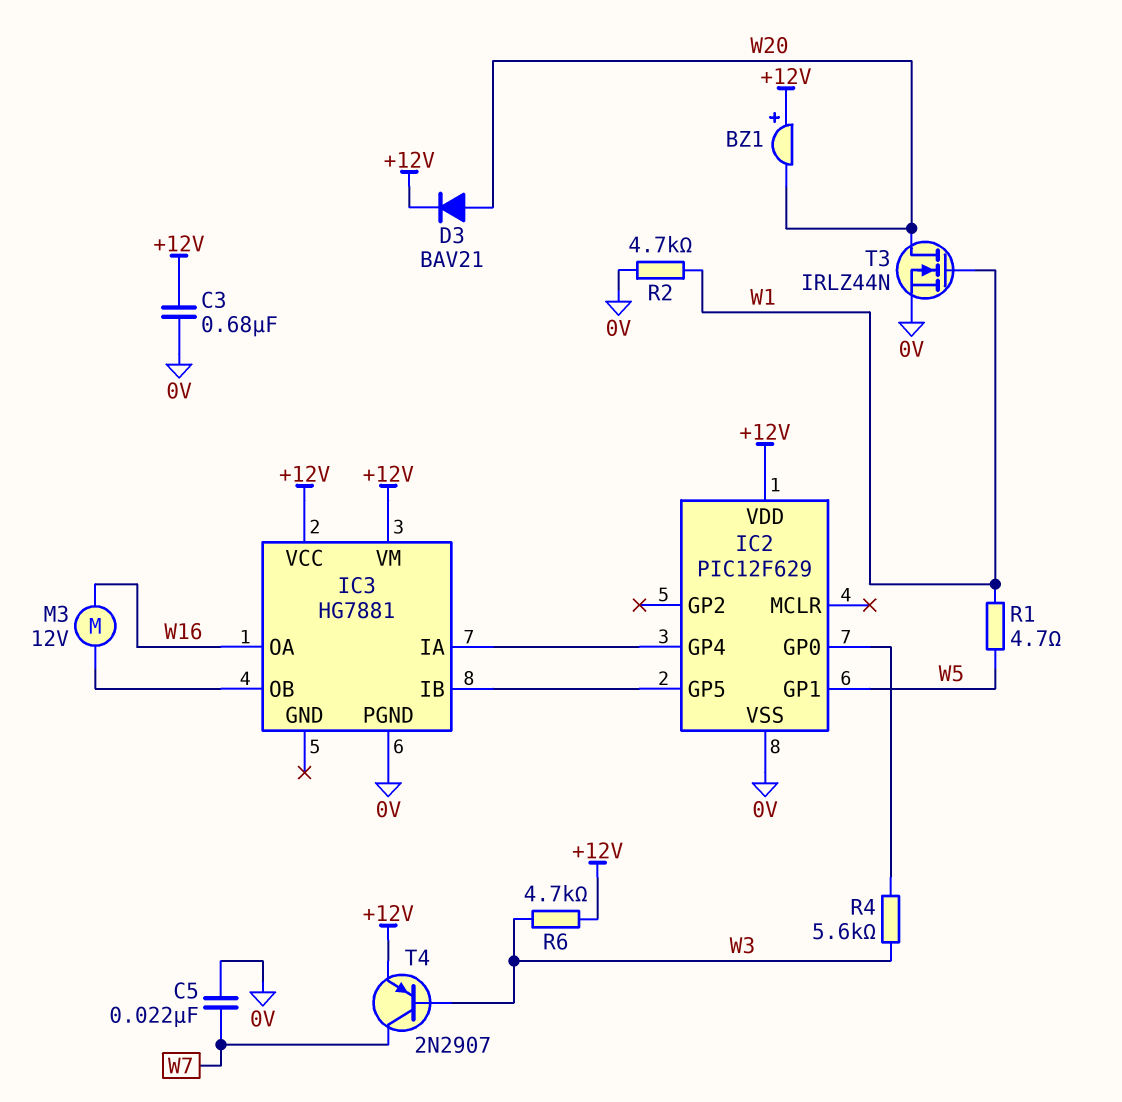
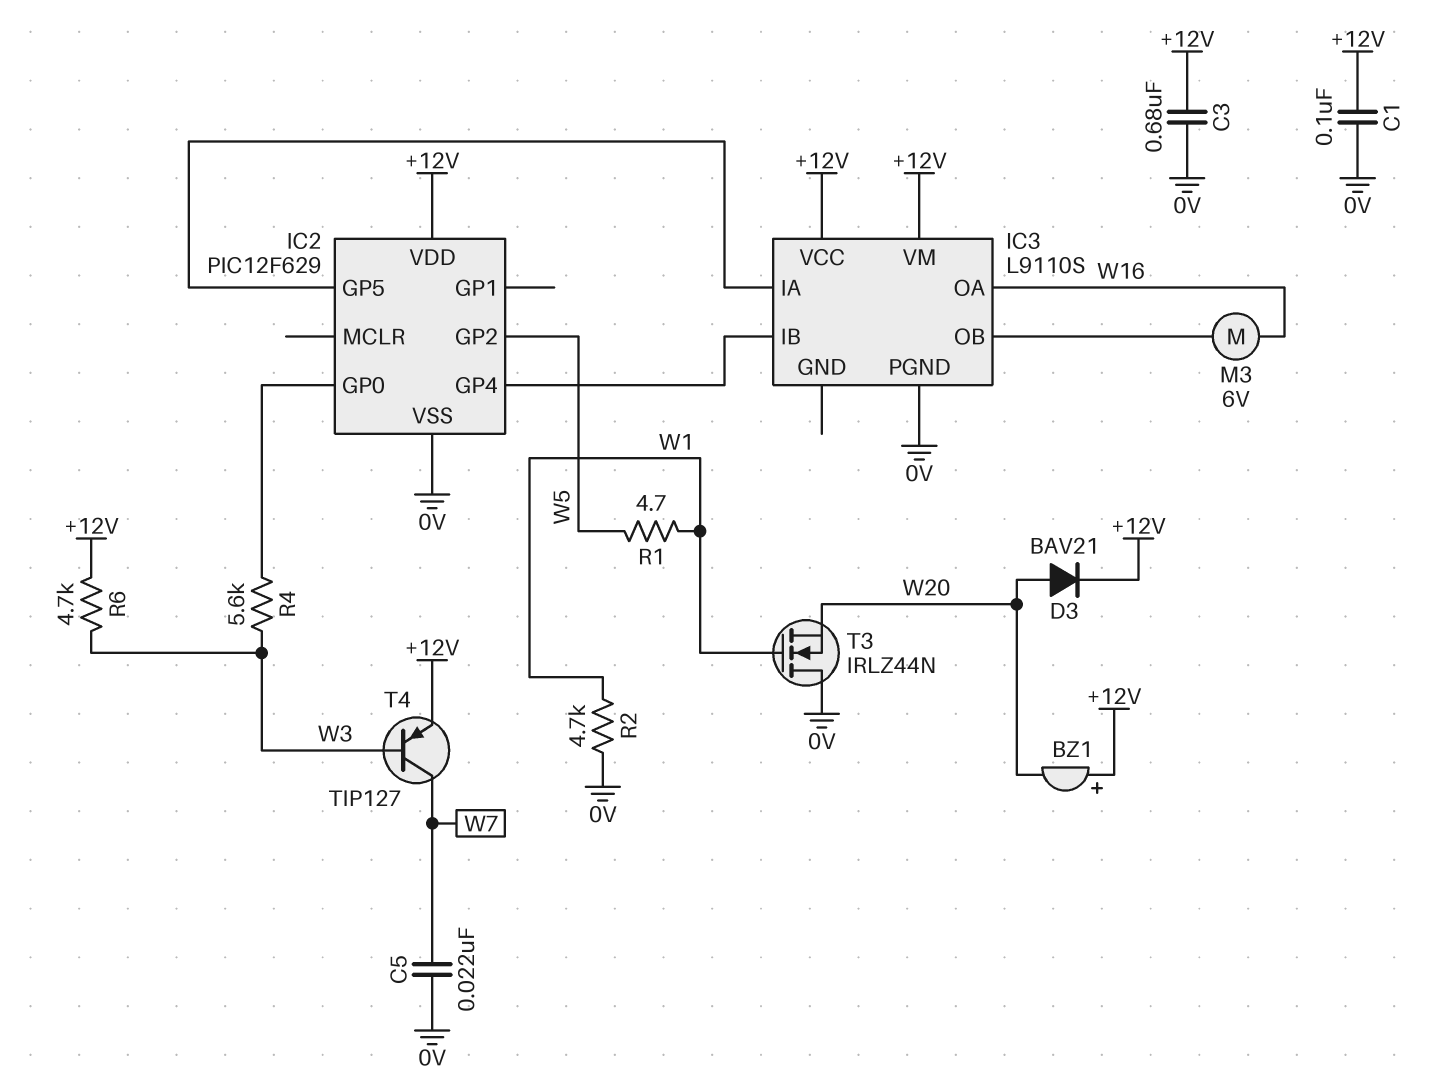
C1: none -> 100nF (+12V, 0V)
IC2 pin GP1: W5 -> none
IC2 pin GP2: none -> W5
IC3: HG7881 -> L9110S
IC3 pin IA: IC2/GP4 -> IC2/GP5
IC3 pin IB: IC2/GP5 -> IC2/GP4
M3: motor 12V (IC3/OB, W16) -> motor 6V (IC3/OB, W16)
T3: NMOS IRLZ44N (G W1, D W20, S 0V) -> NMOS IRLZ44N (G W1, D 0V, S W20)
T4: PNP 2N2907 (B W3, C W7, E +12V) -> PNP TIP127 (B W3, C W7, E +12V)

